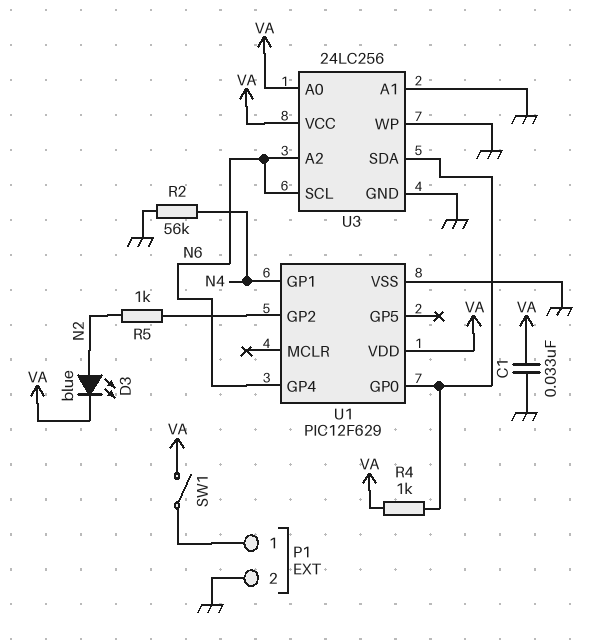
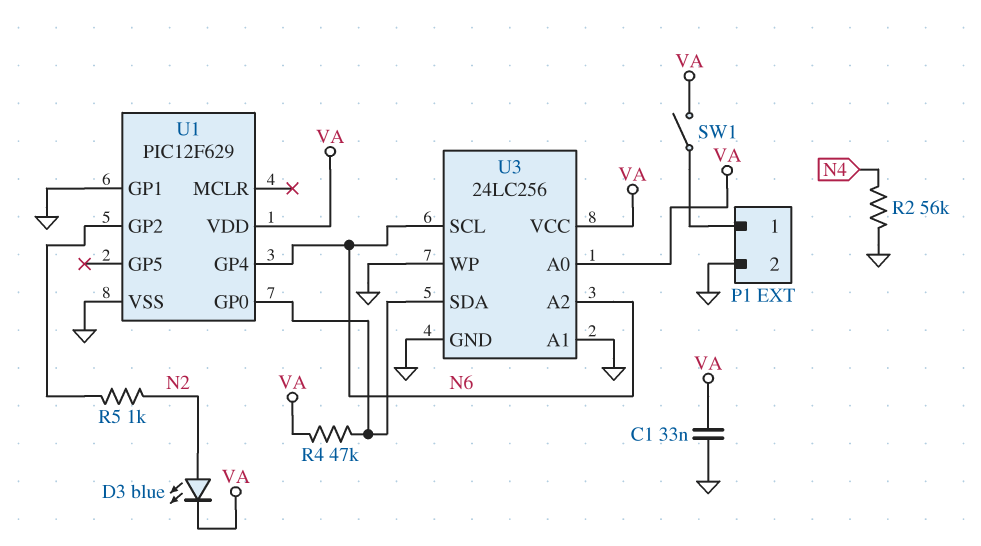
R4: 1k (U1/GP0, VA) -> 47k (U1/GP0, VA)
U1 pin GP1: N4 -> GND

